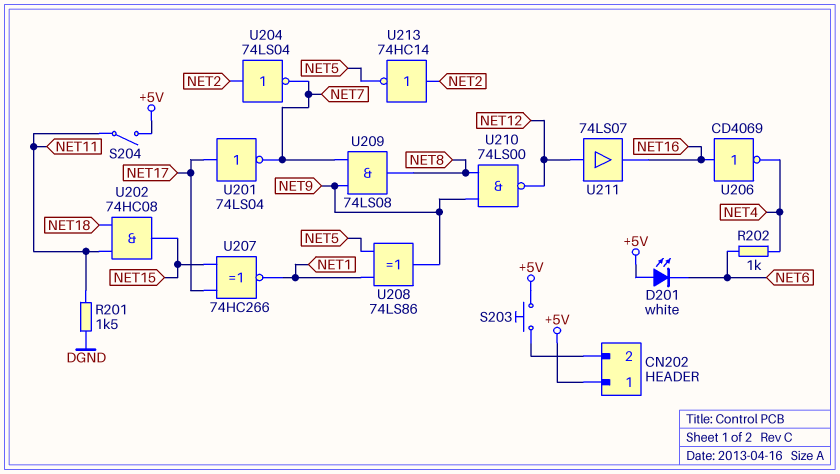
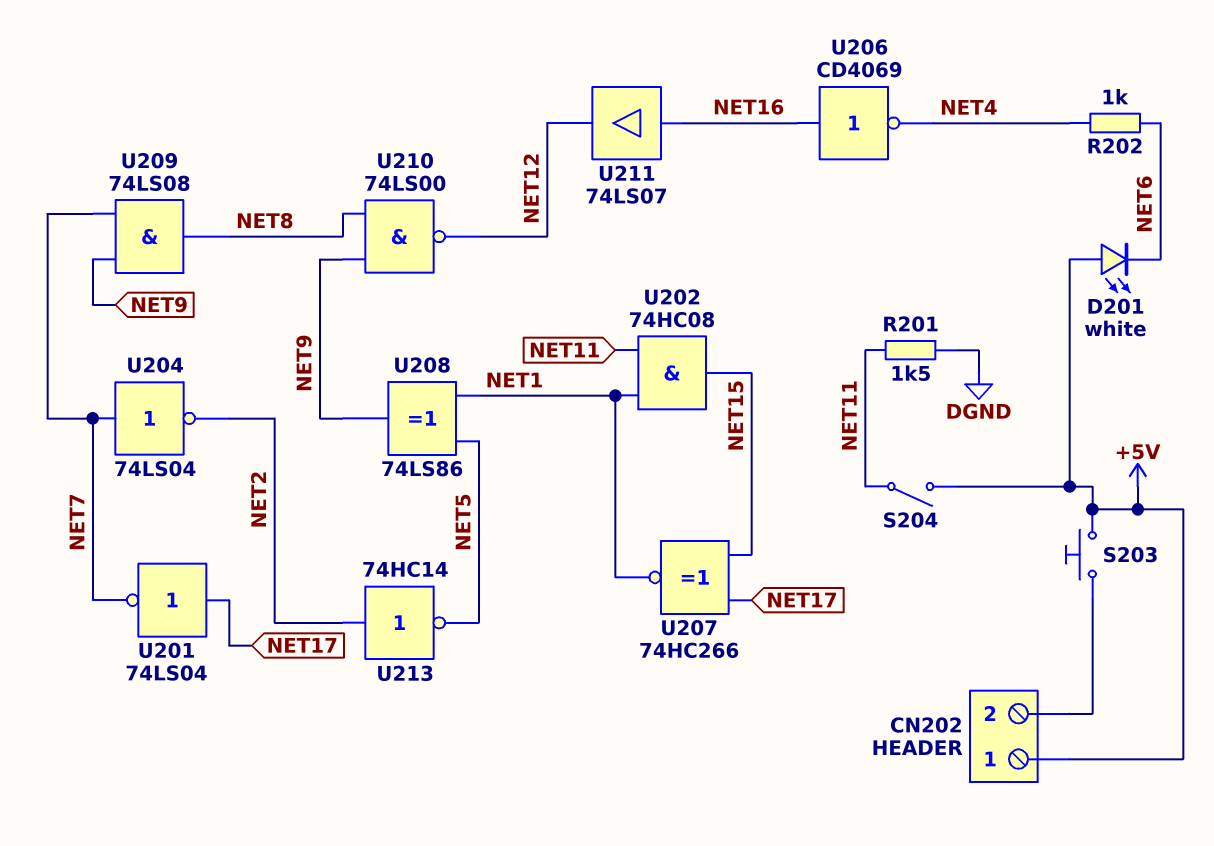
U202: AND 74HC08 (in NET11, in NET18, out NET15) -> AND 74HC08 (in NET1, in NET11, out NET15)
U204: NOT 74LS04 (in NET2, out NET7) -> NOT 74LS04 (in NET7, out NET2)
U211: buffer 74LS07 (in NET12, out NET16) -> buffer 74LS07 (in NET16, out NET12)

